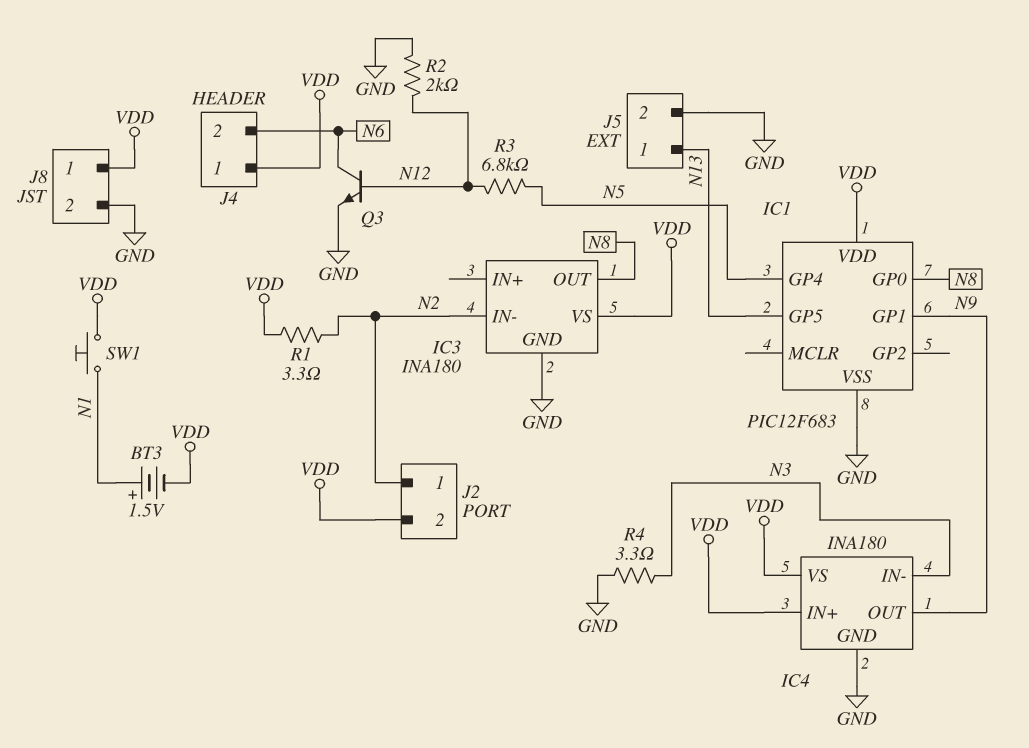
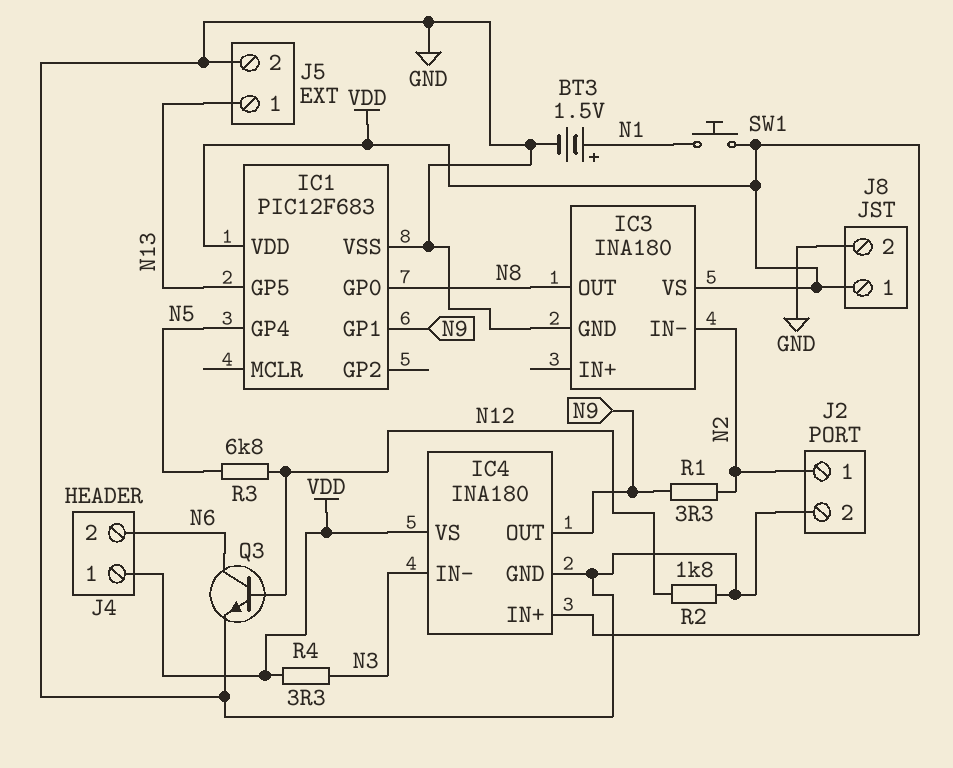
BT3: 1.5V (plus N1, minus VDD) -> 1.5V (plus N1, minus GND)
J2 pin 2: VDD -> GND
R1: 3.3 (N2, VDD) -> 3.3 (N2, N9)
R2: 2k (GND, N12) -> 1.8k (GND, N12)
R4: 3.3 (GND, N3) -> 3.3 (N3, VDD)

